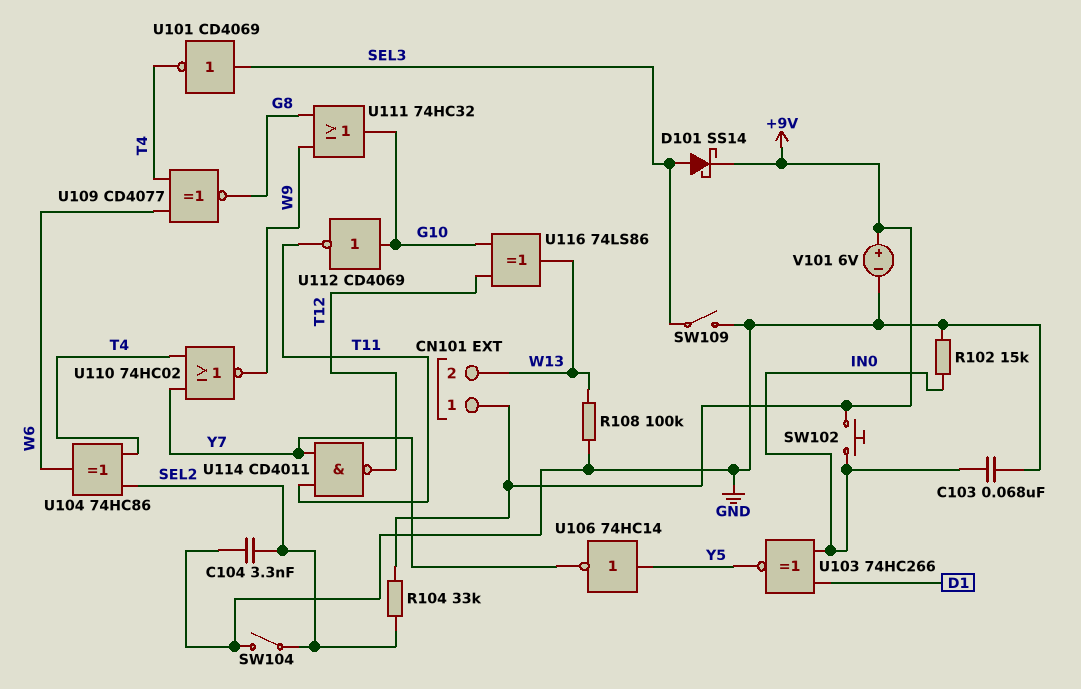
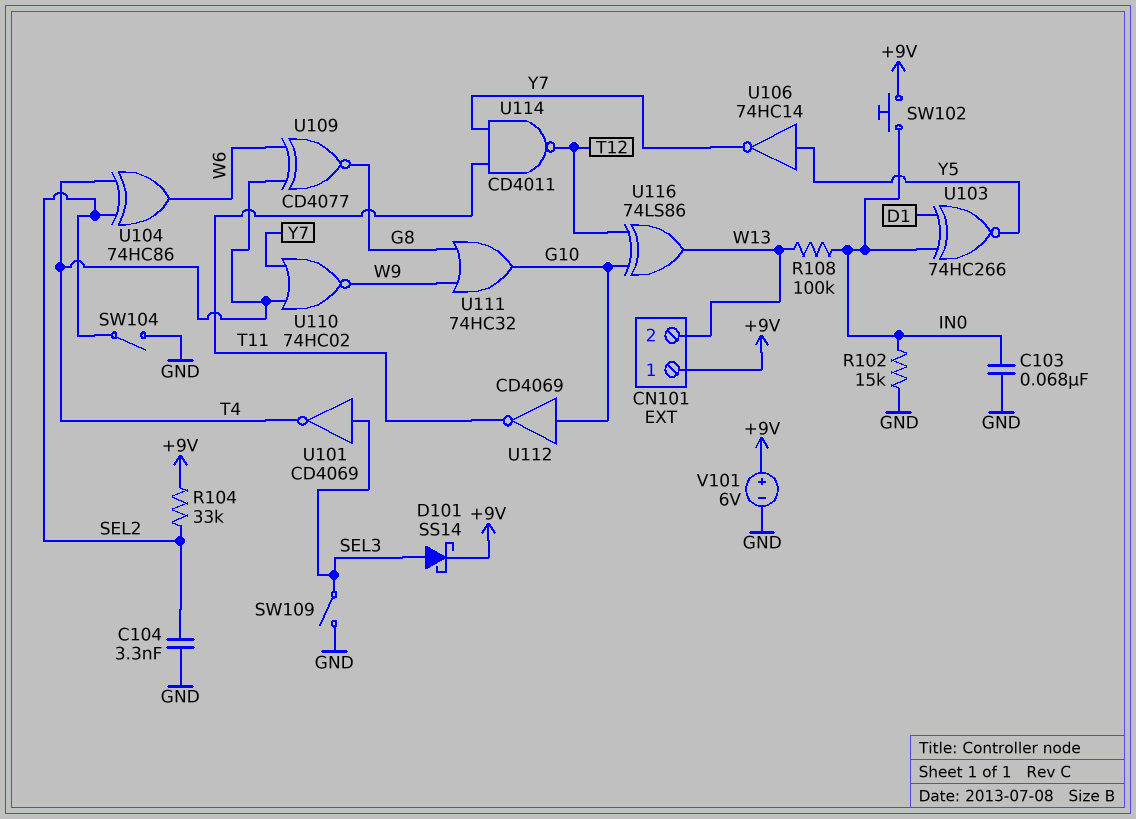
R108: 100k (GND, W13) -> 100k (IN0, W13)

